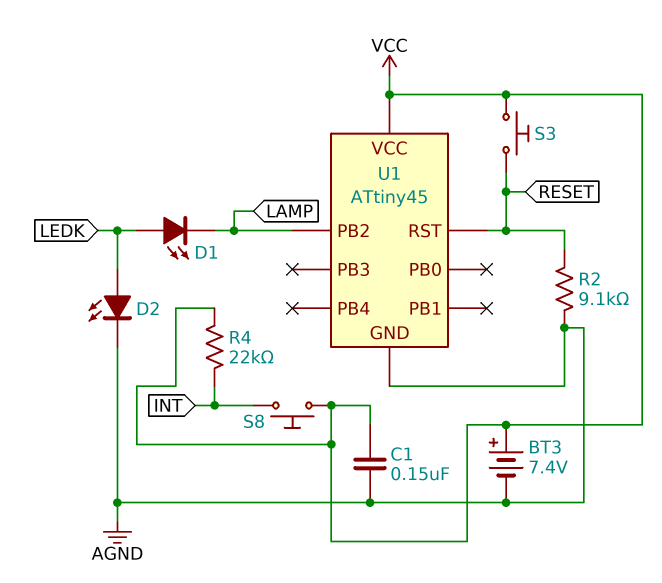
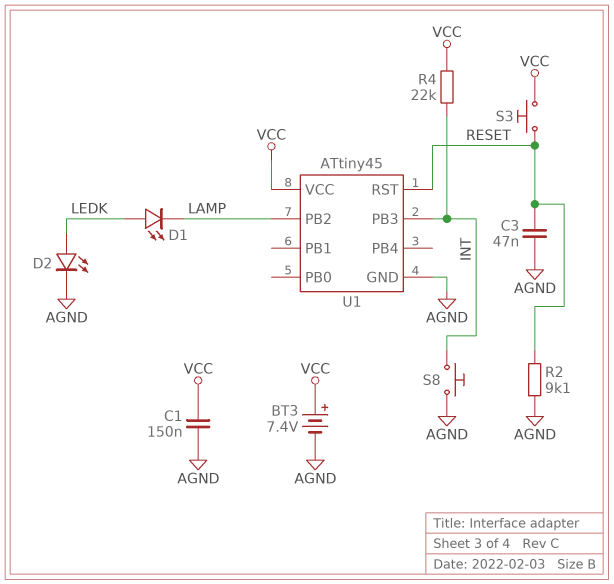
C3: none -> 47nF (AGND, RESET)
S8: button (INT, VCC) -> button (AGND, INT)
U1 pin PB3: none -> INT

